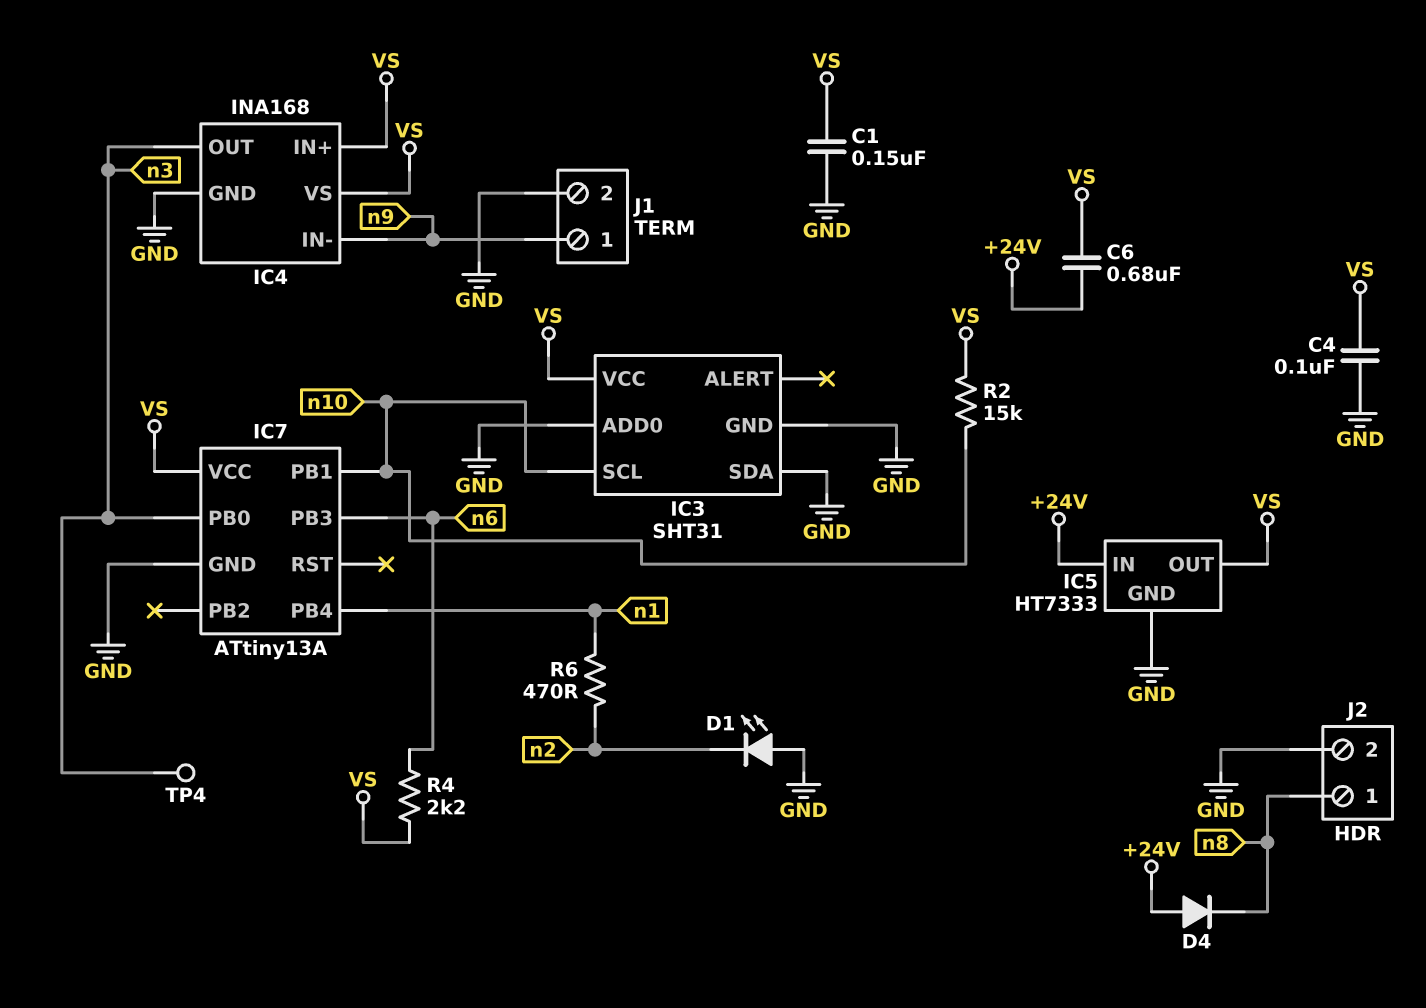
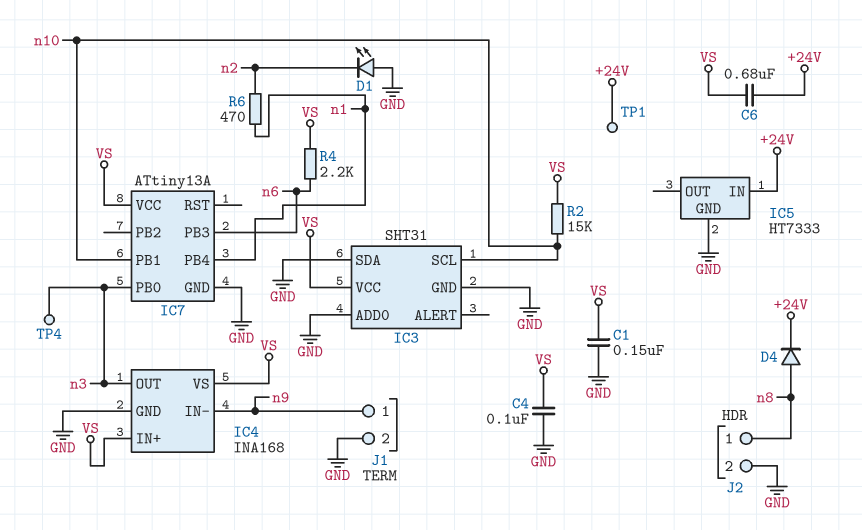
D4: diode (A +24V, K n8) -> diode (A n8, K +24V)
IC5 pin OUT: VS -> none
TP1: none -> test point (+24V)

